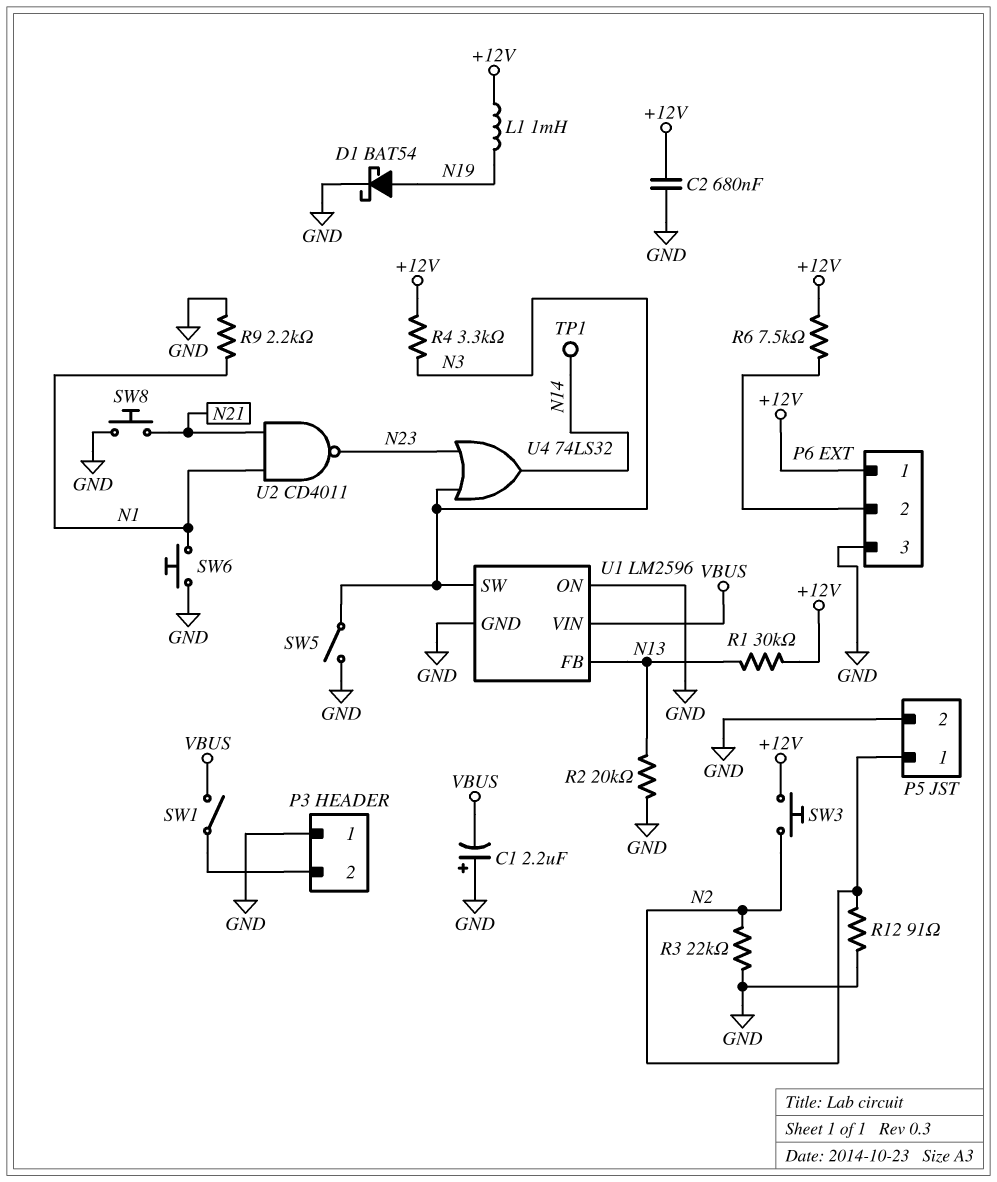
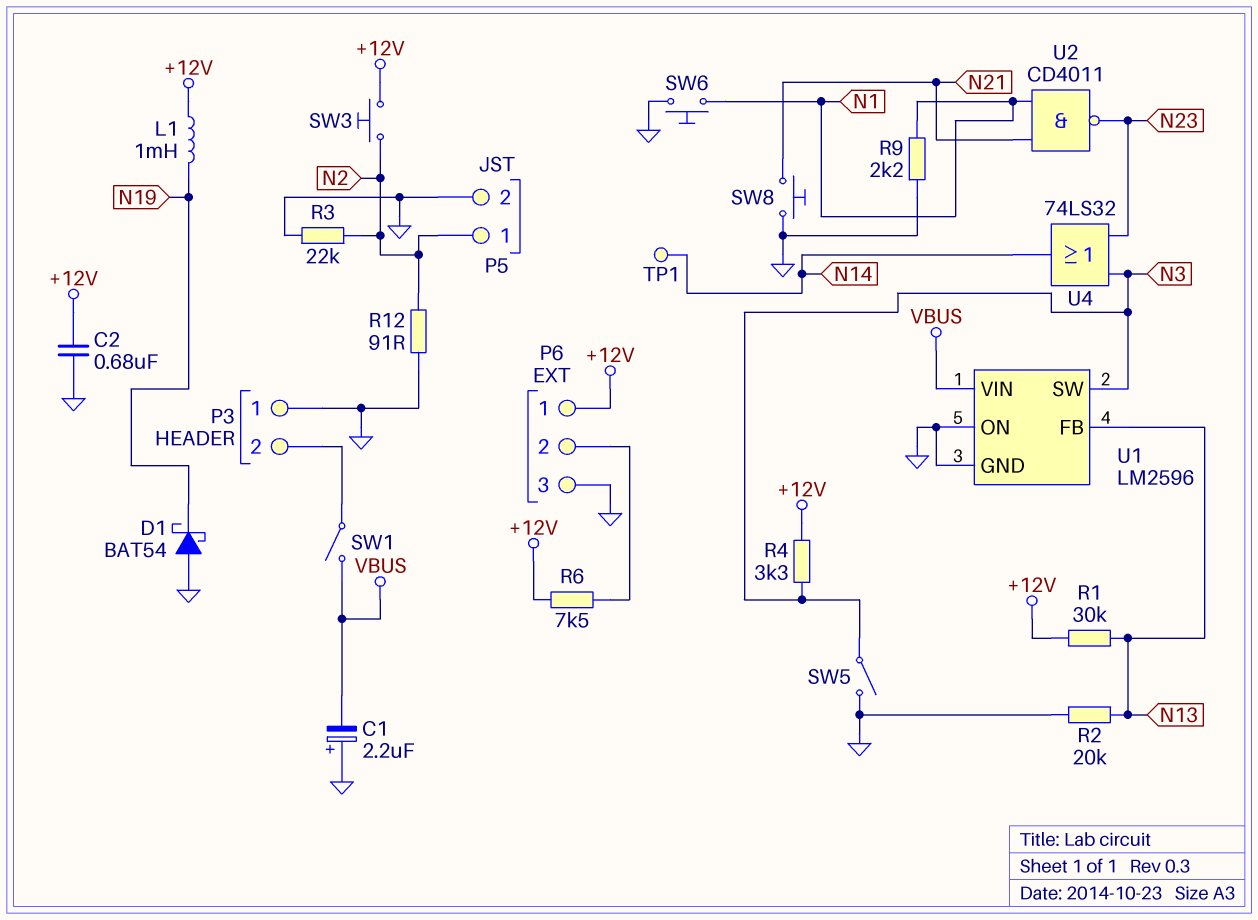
D1: schottky BAT54 (A N19, K GND) -> schottky BAT54 (A GND, K N19)

